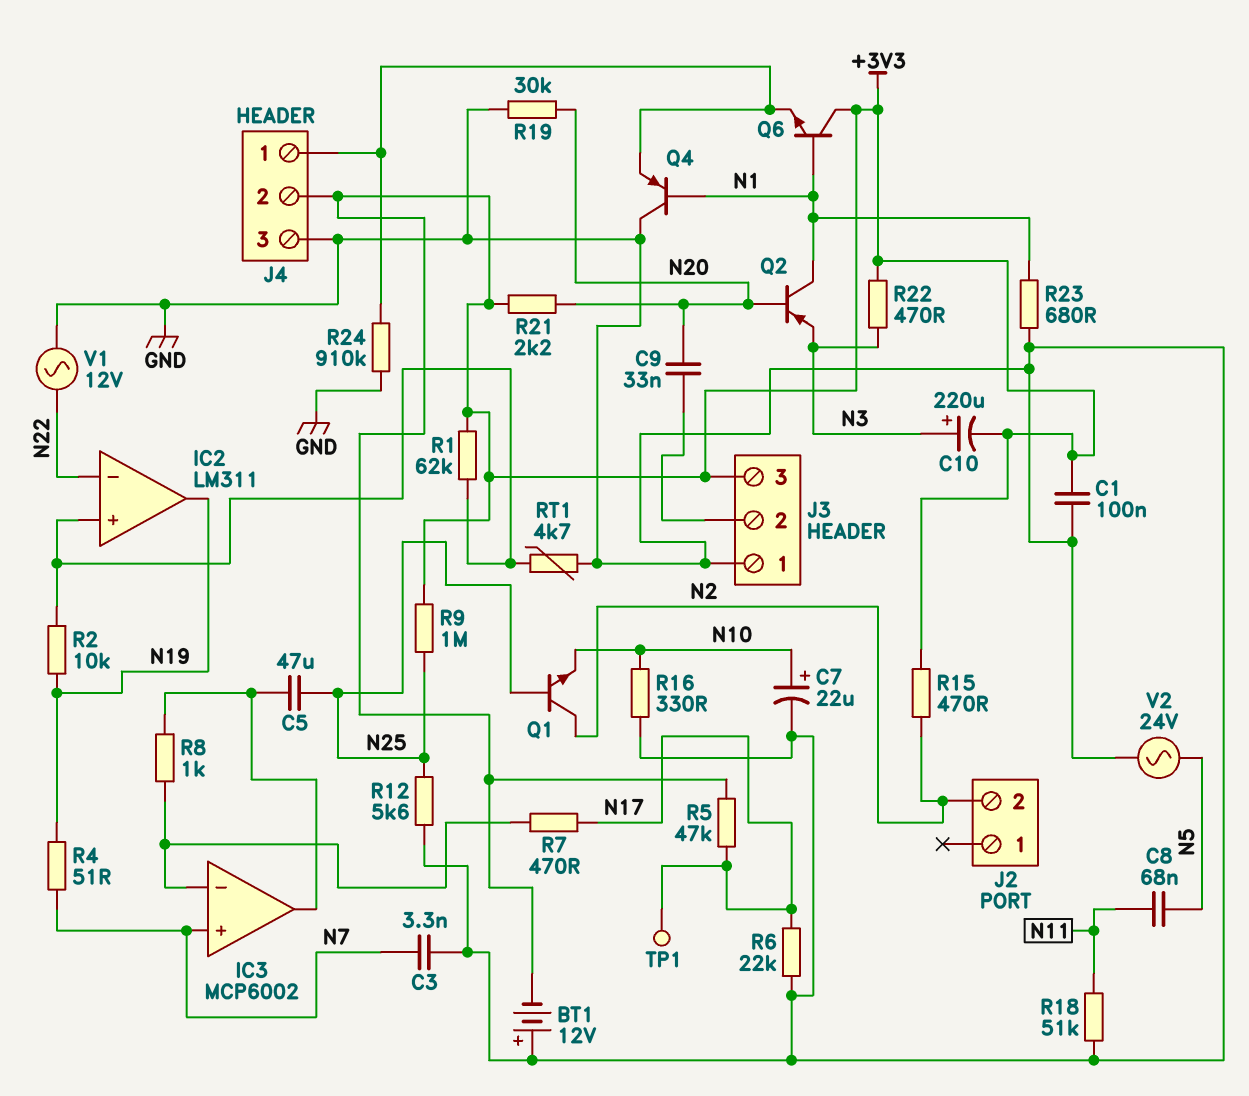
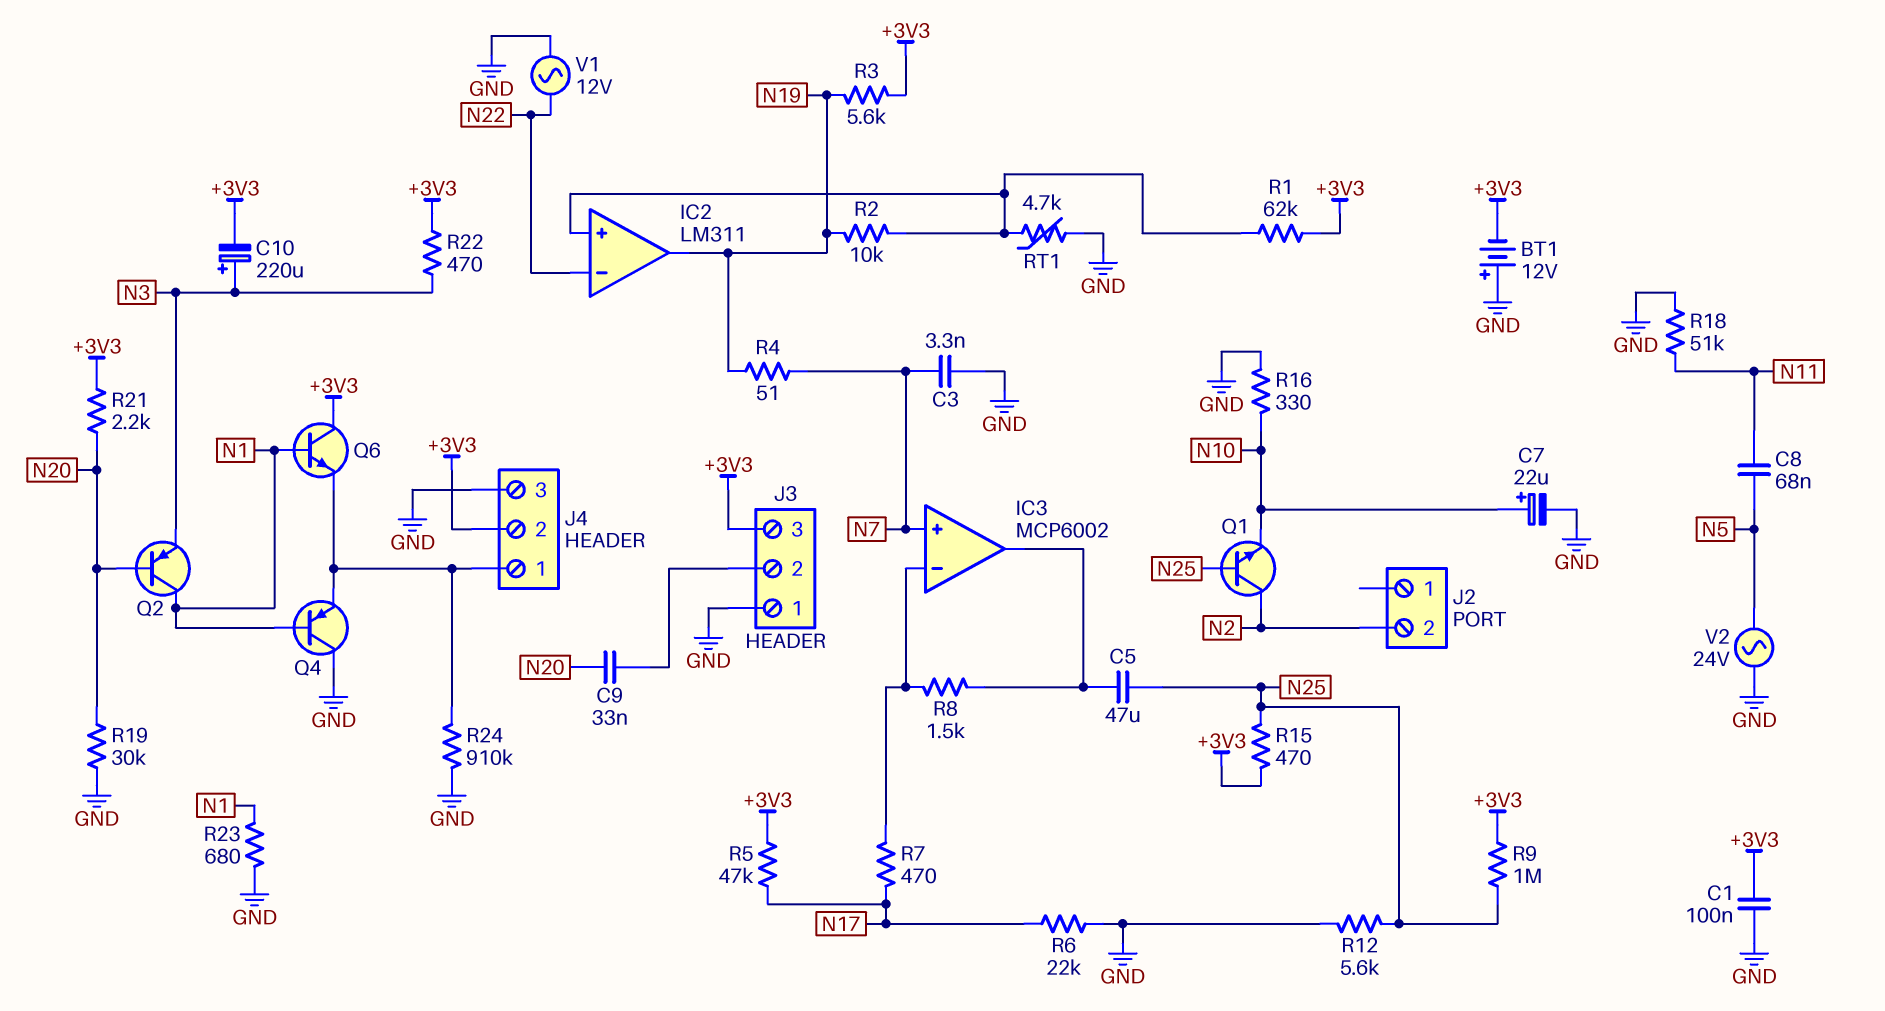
R3: none -> 5.6k (+3V3, N19)
R8: 1k (IC3/in-, IC3/out) -> 1.5k (IC3/in-, IC3/out)
R15: 470 (+3V3, N2) -> 470 (+3V3, N25)
TP1: test point (N17) -> none

